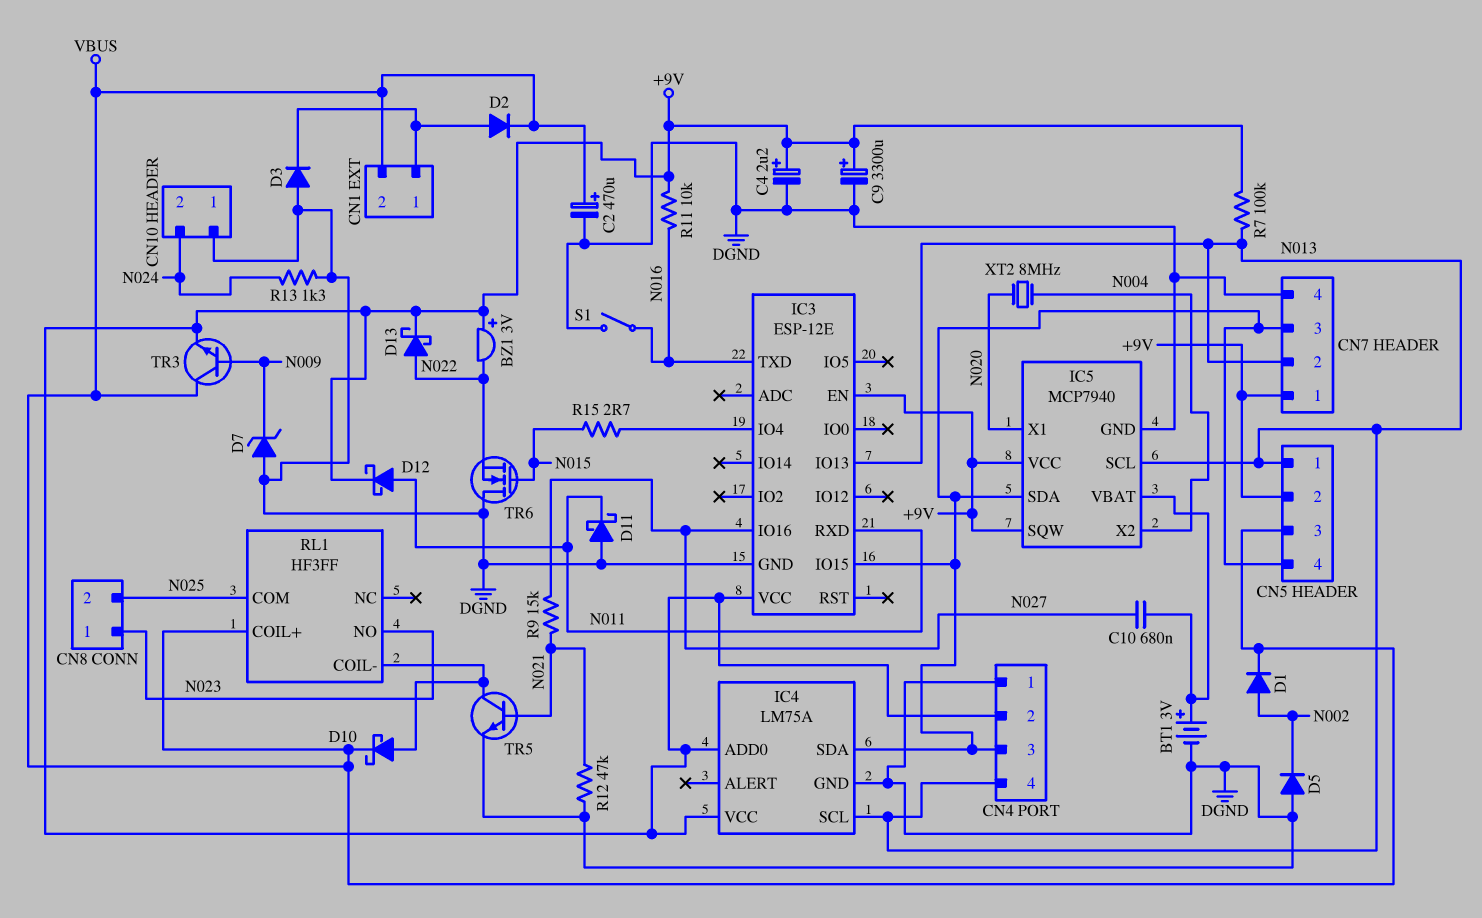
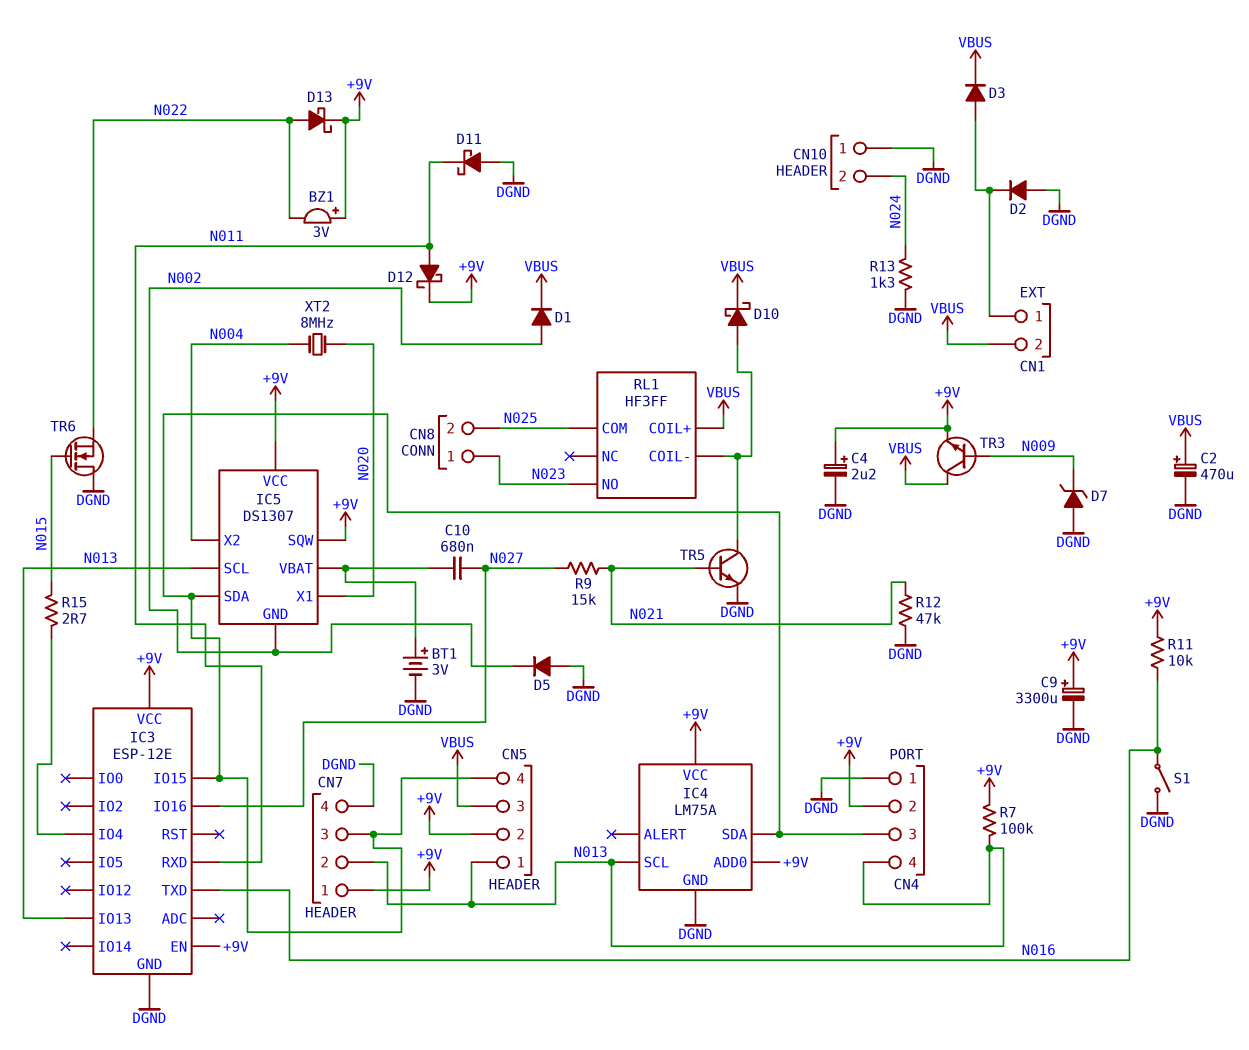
D2: diode (A CN1/1, K VBUS) -> diode (A DGND, K CN1/1)
D3: diode (A DGND, K CN1/1) -> diode (A CN1/1, K VBUS)
IC5: MCP7940 -> DS1307
IC5 pin GND: DGND -> N002

